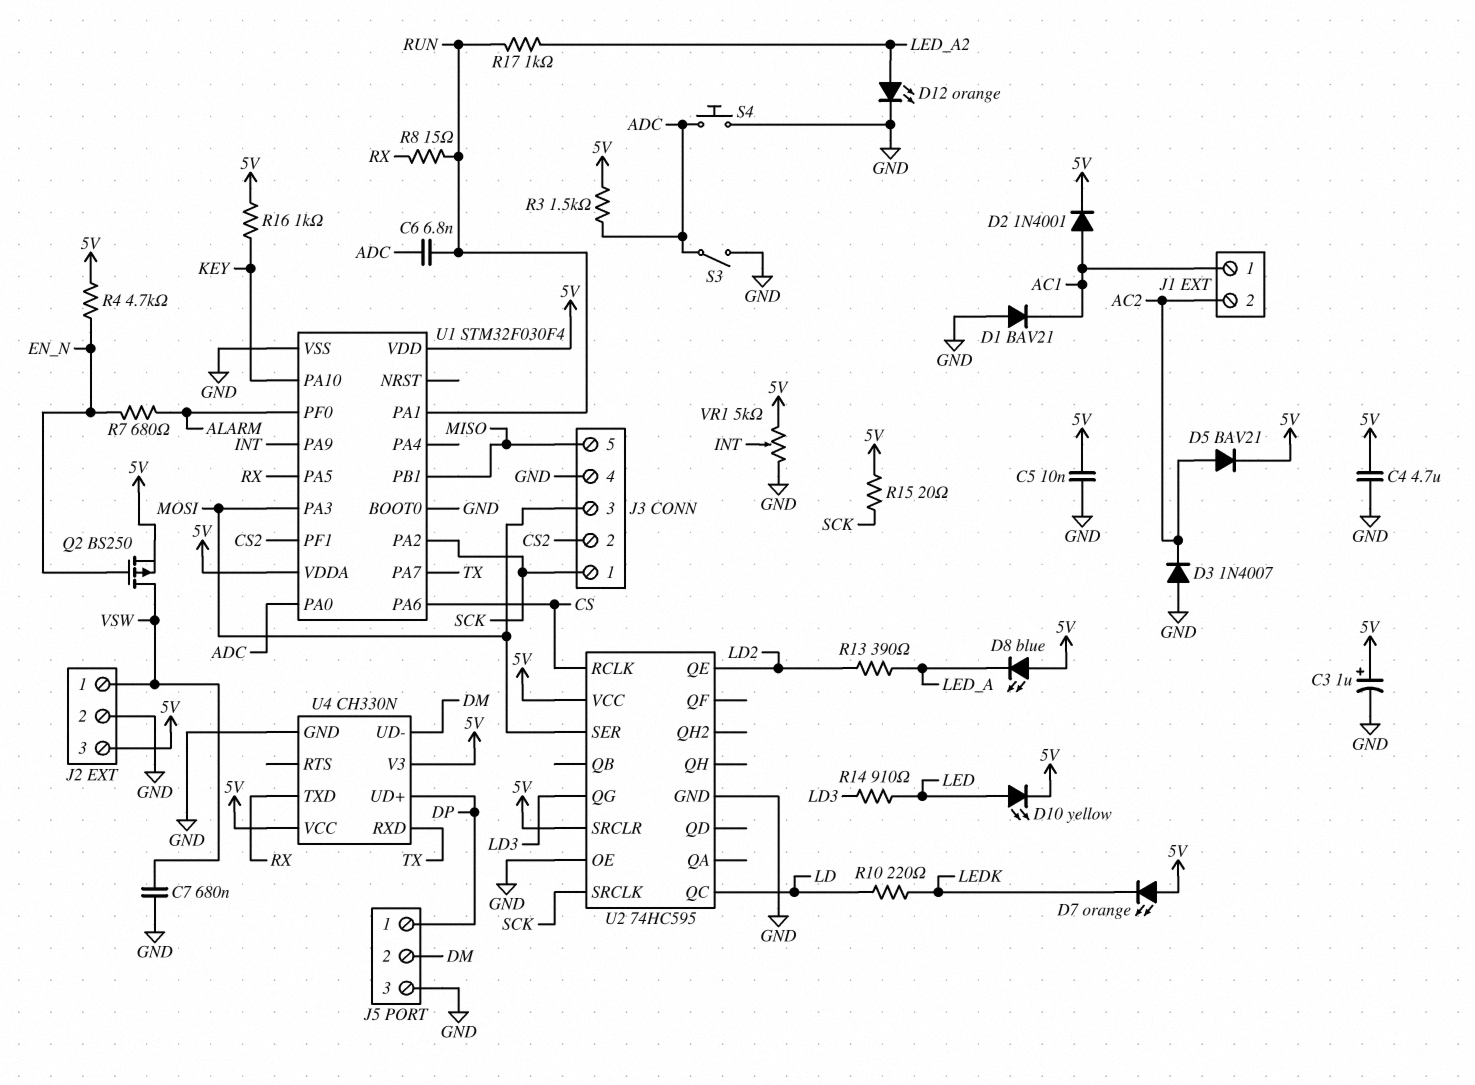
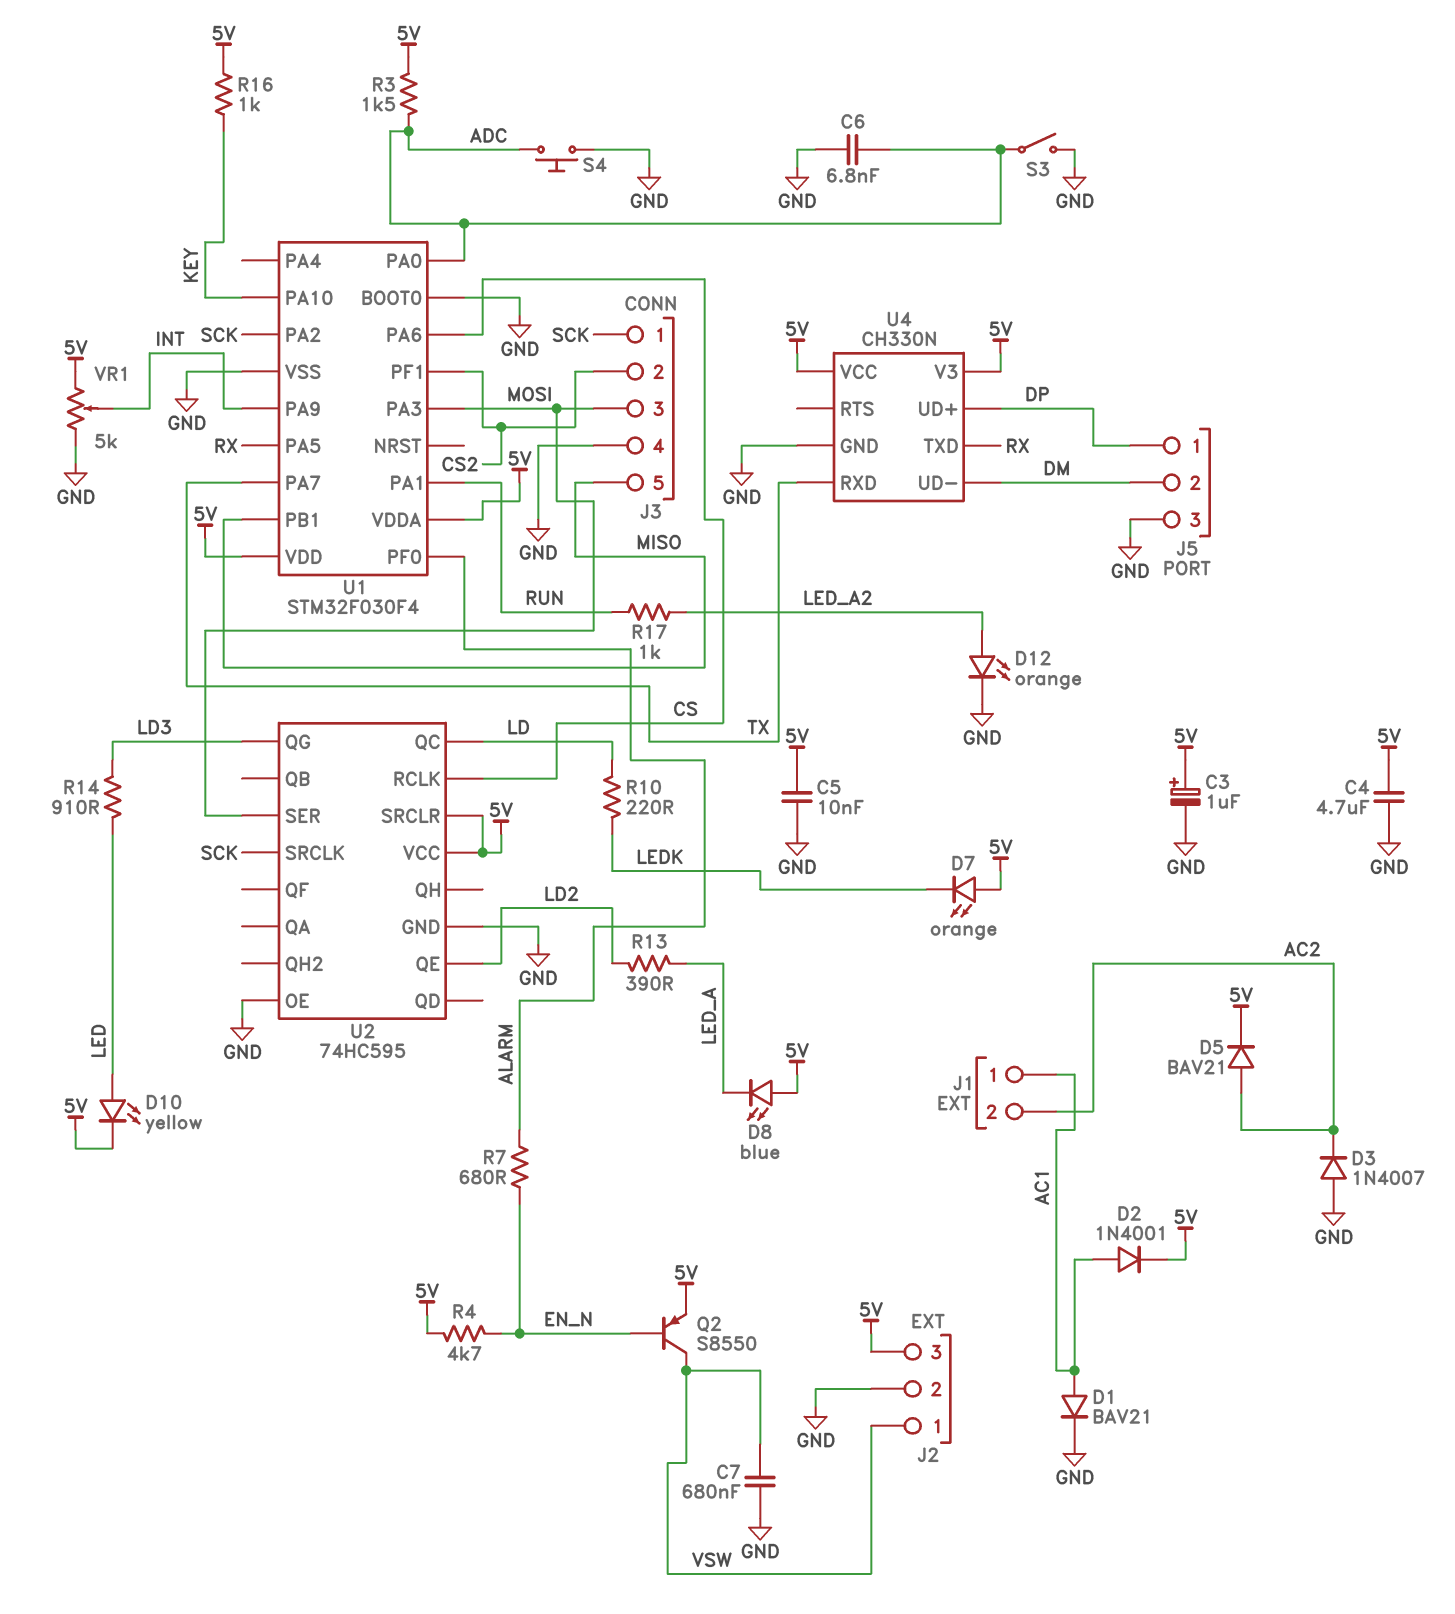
C6: 6.8nF (ADC, RUN) -> 6.8nF (ADC, GND)
D1: diode BAV21 (A GND, K AC1) -> diode BAV21 (A AC1, K GND)
Q2: PMOS BS250 (G EN_N, D VSW, S 5V) -> PNP S8550 (B EN_N, C VSW, E 5V)
R8: 15 (RUN, RX) -> none
R15: 20 (5V, SCK) -> none

